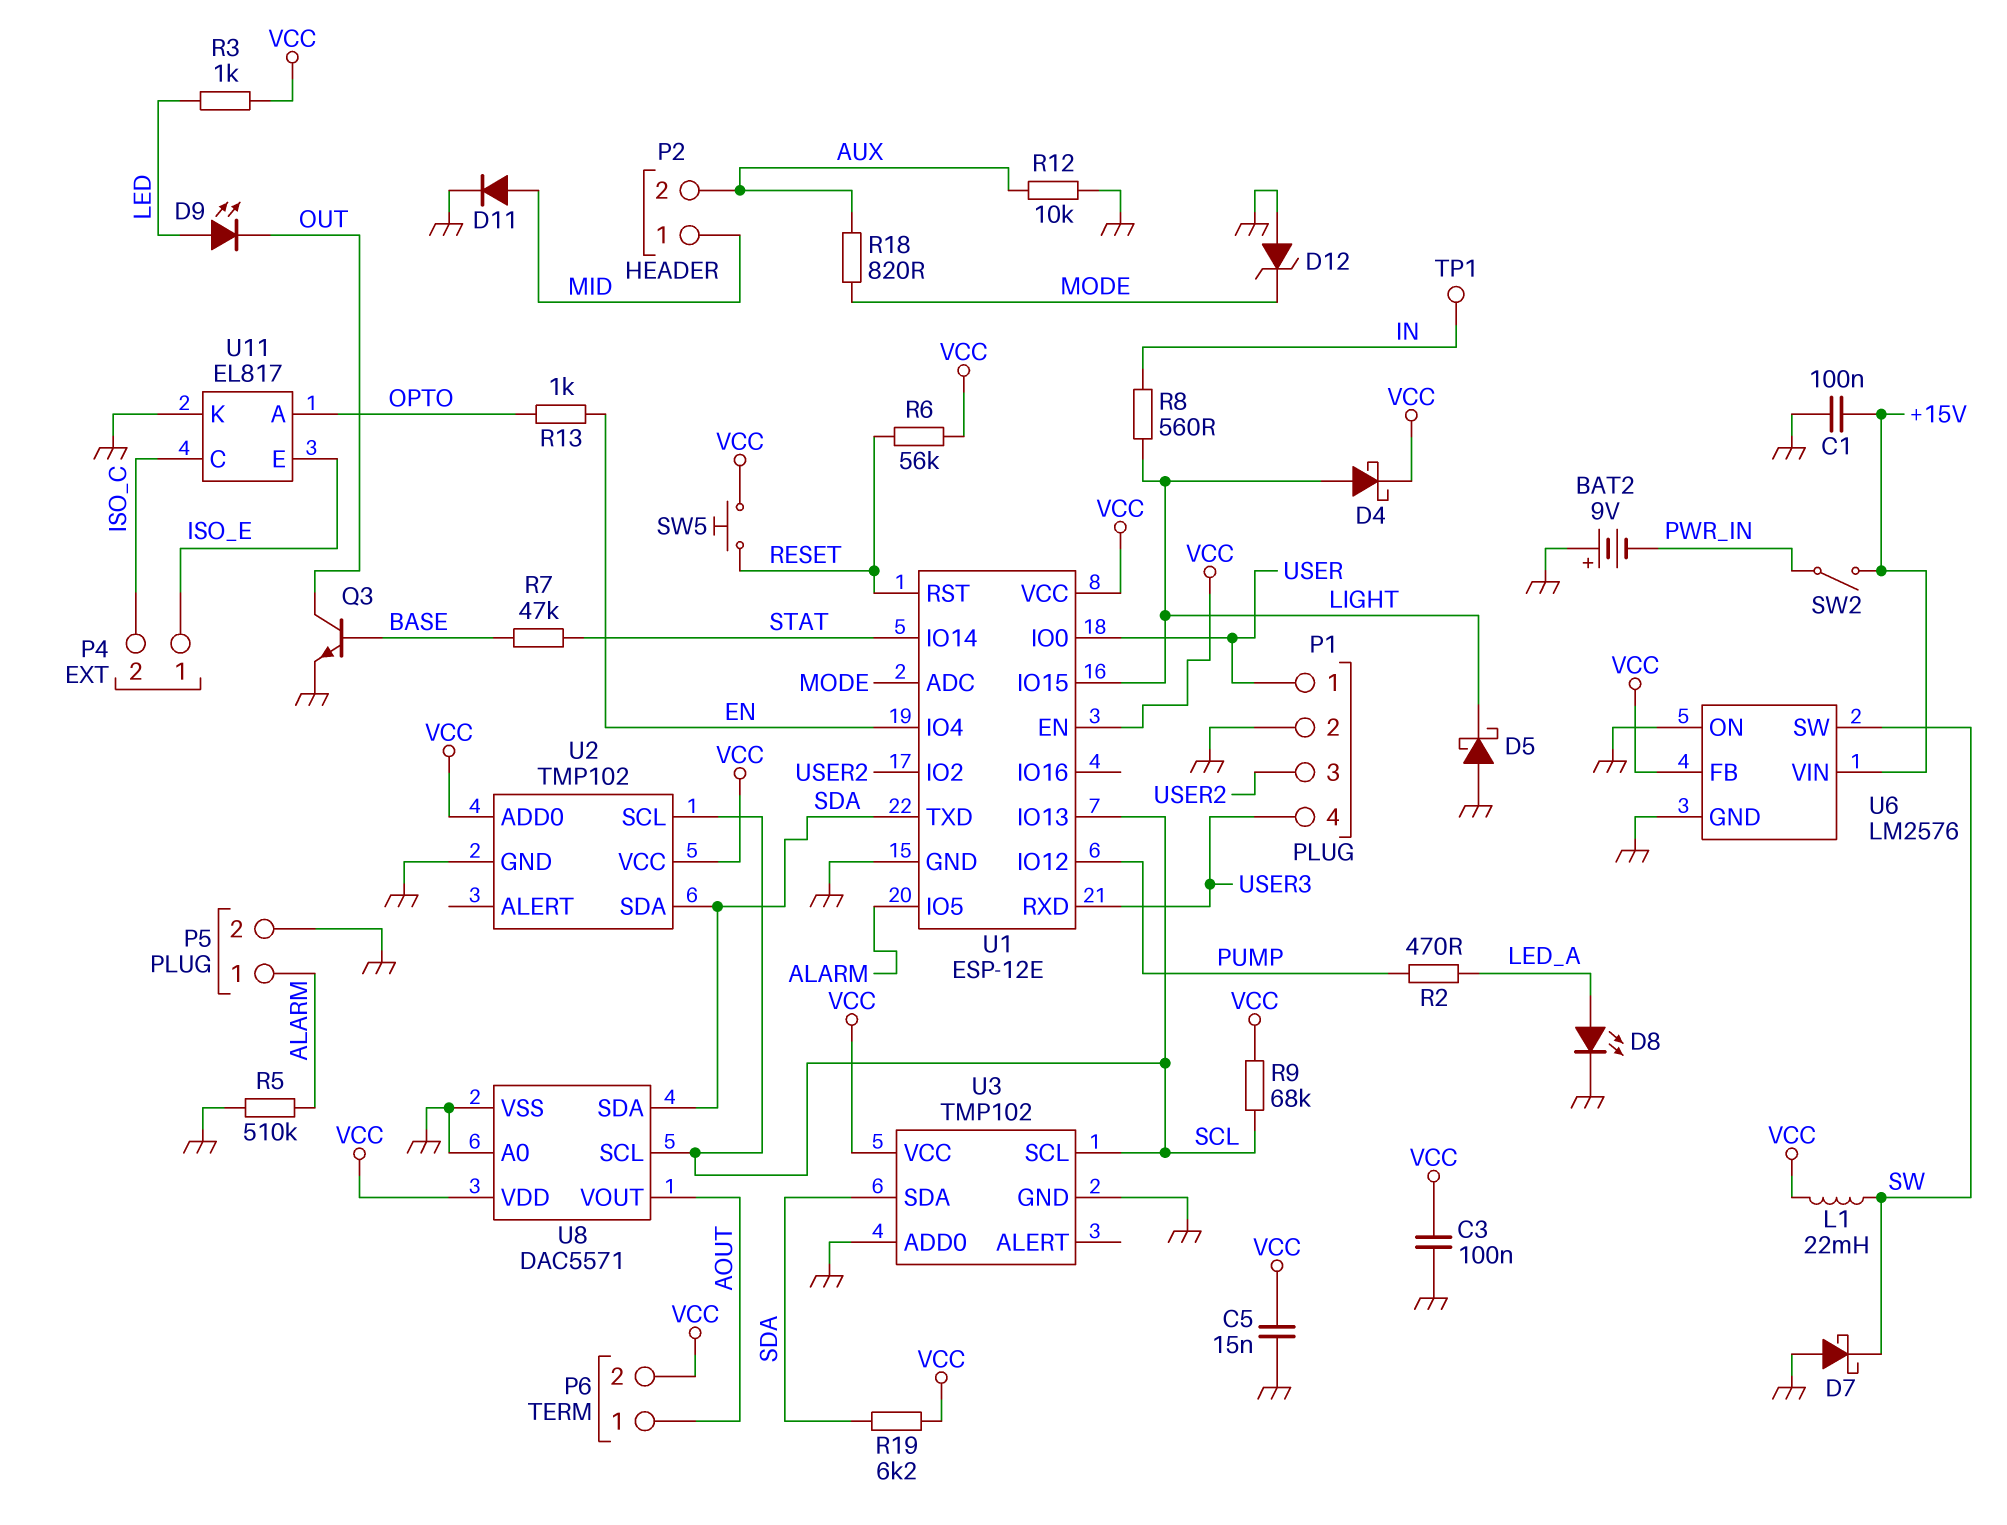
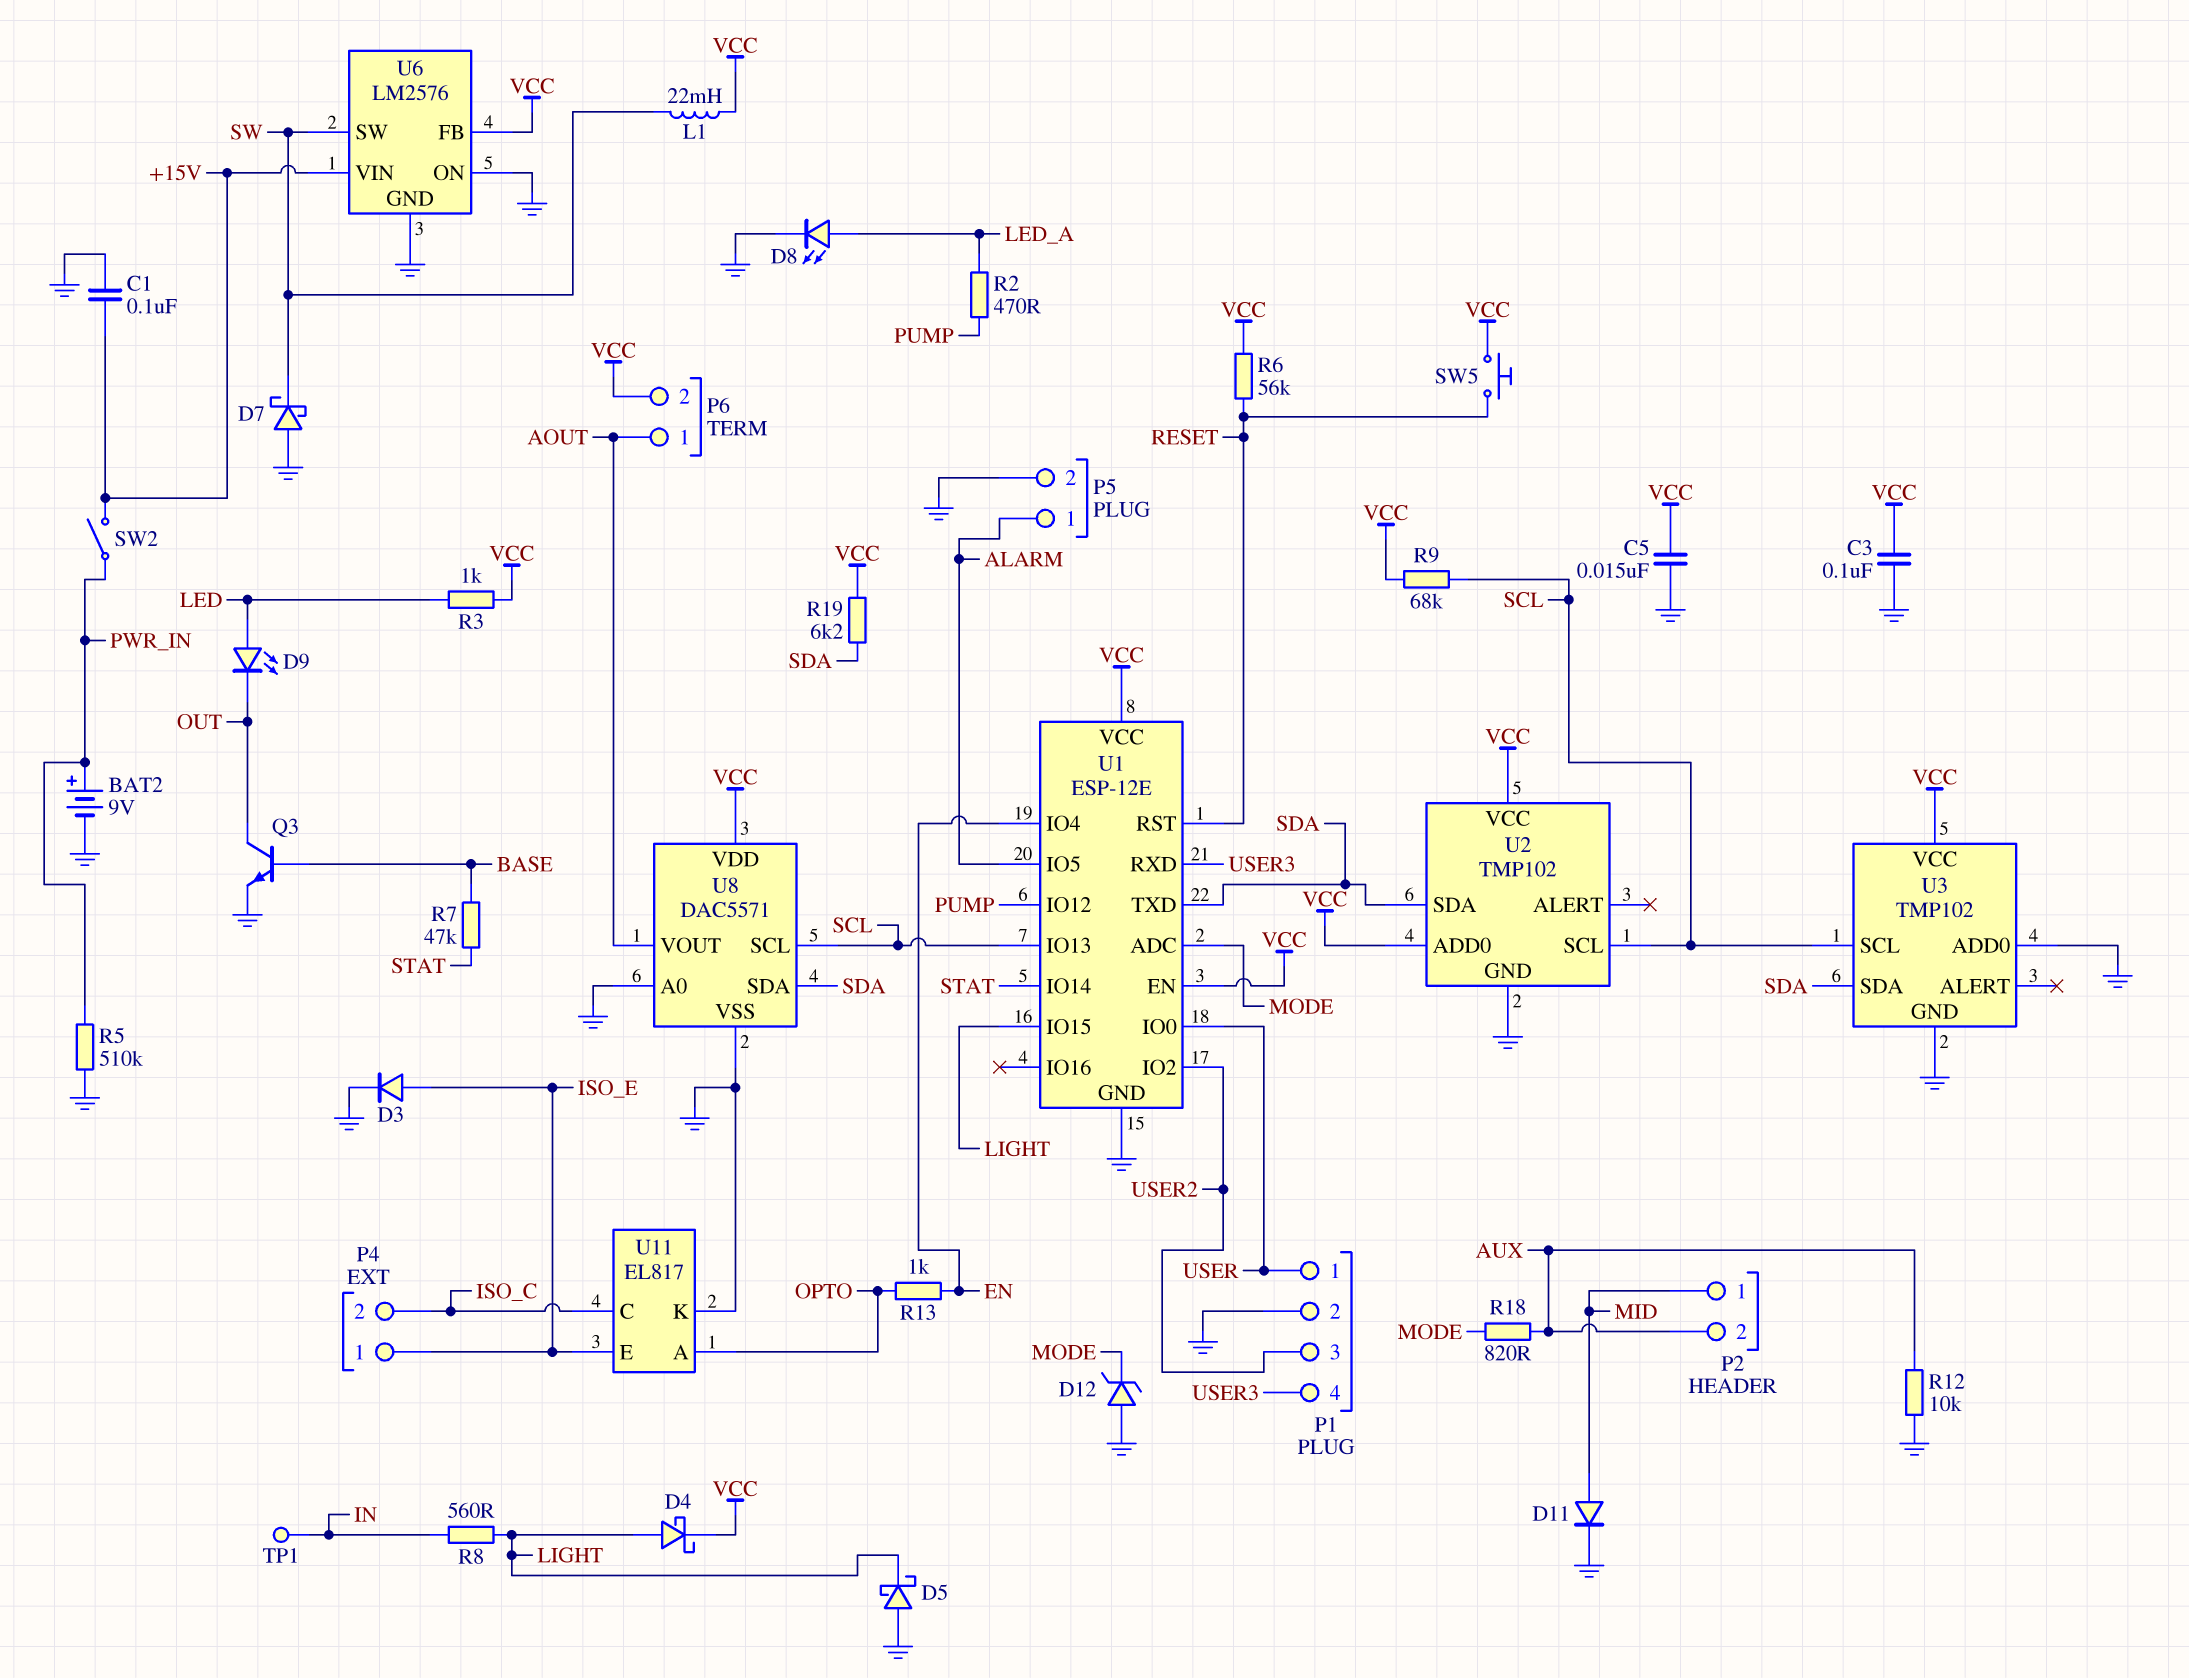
BAT2: 9V (plus GND, minus PWR_IN) -> 9V (plus PWR_IN, minus GND)
D3: none -> diode (A ISO_E, K GND)
R5: 510k (ALARM, GND) -> 510k (GND, PWR_IN)

